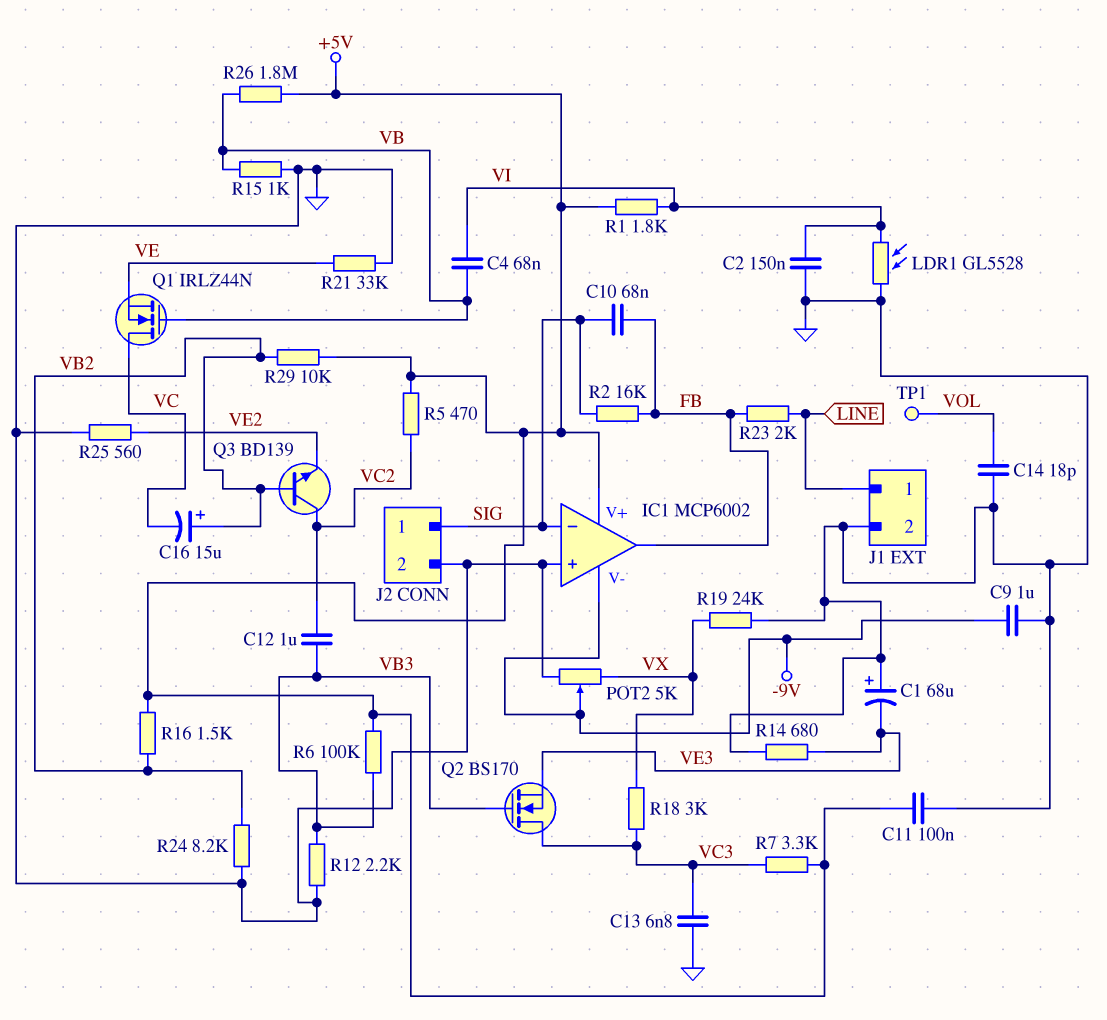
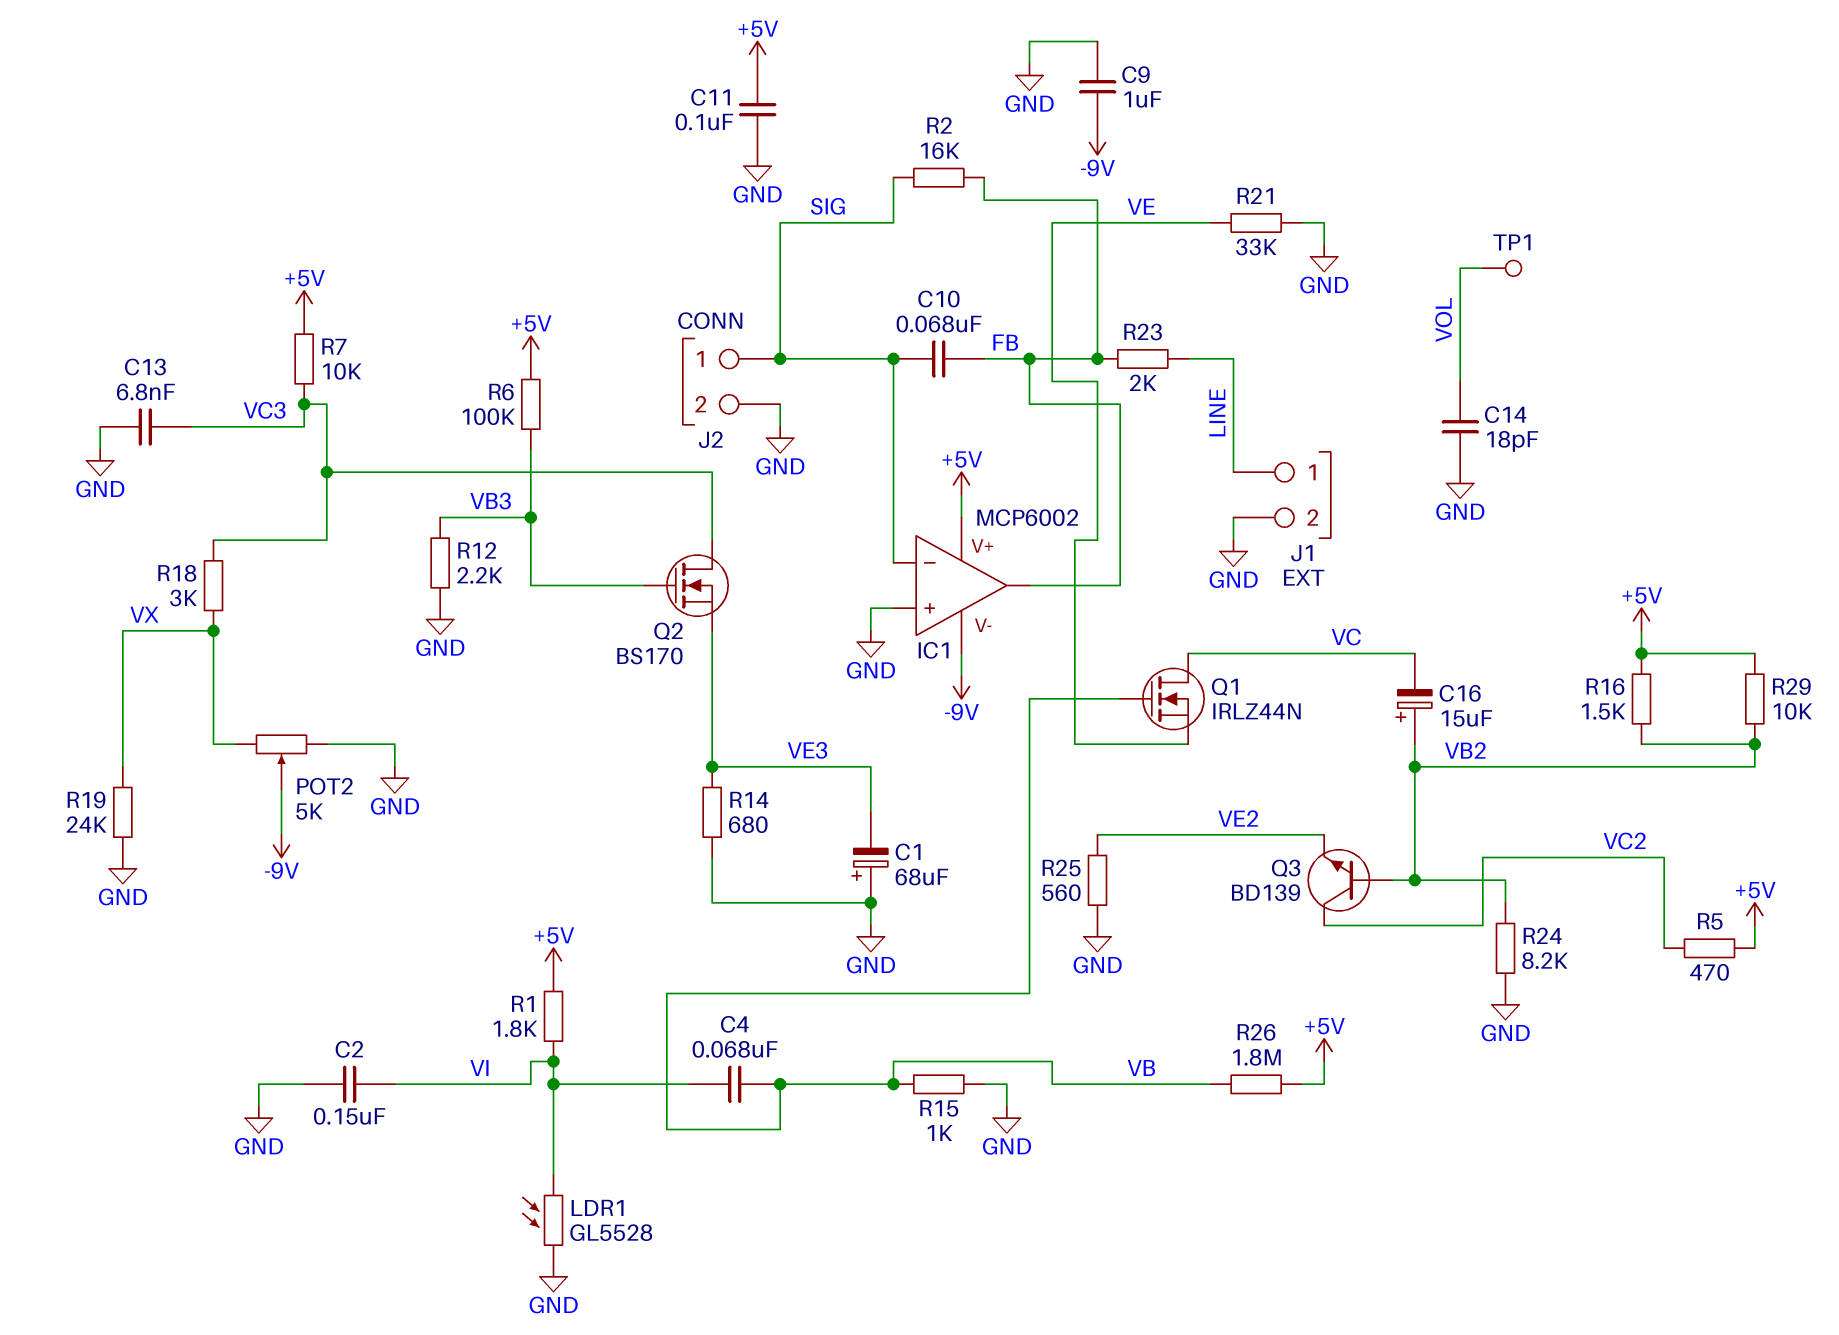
C12: 1uF (VB3, VC2) -> none
R7: 3.3k (+5V, VC3) -> 10k (+5V, VC3)

